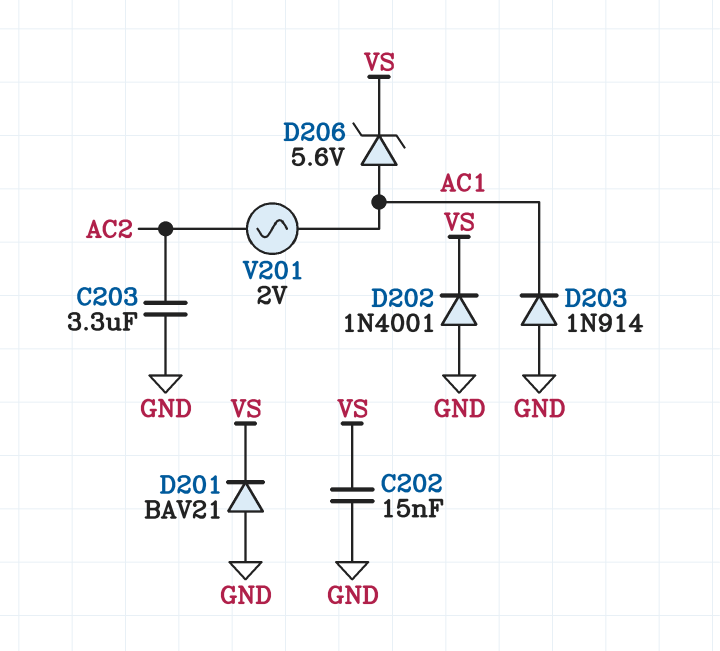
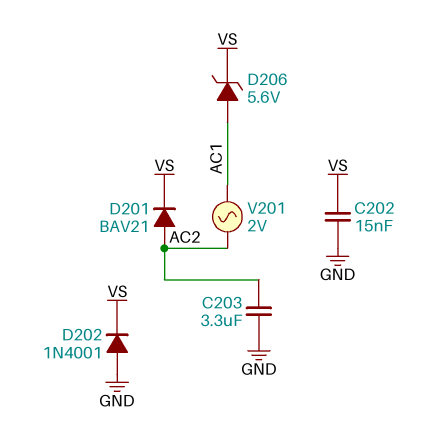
D201: diode BAV21 (A GND, K VS) -> diode BAV21 (A AC2, K VS)
D203: diode 1N914 (A GND, K AC1) -> none

